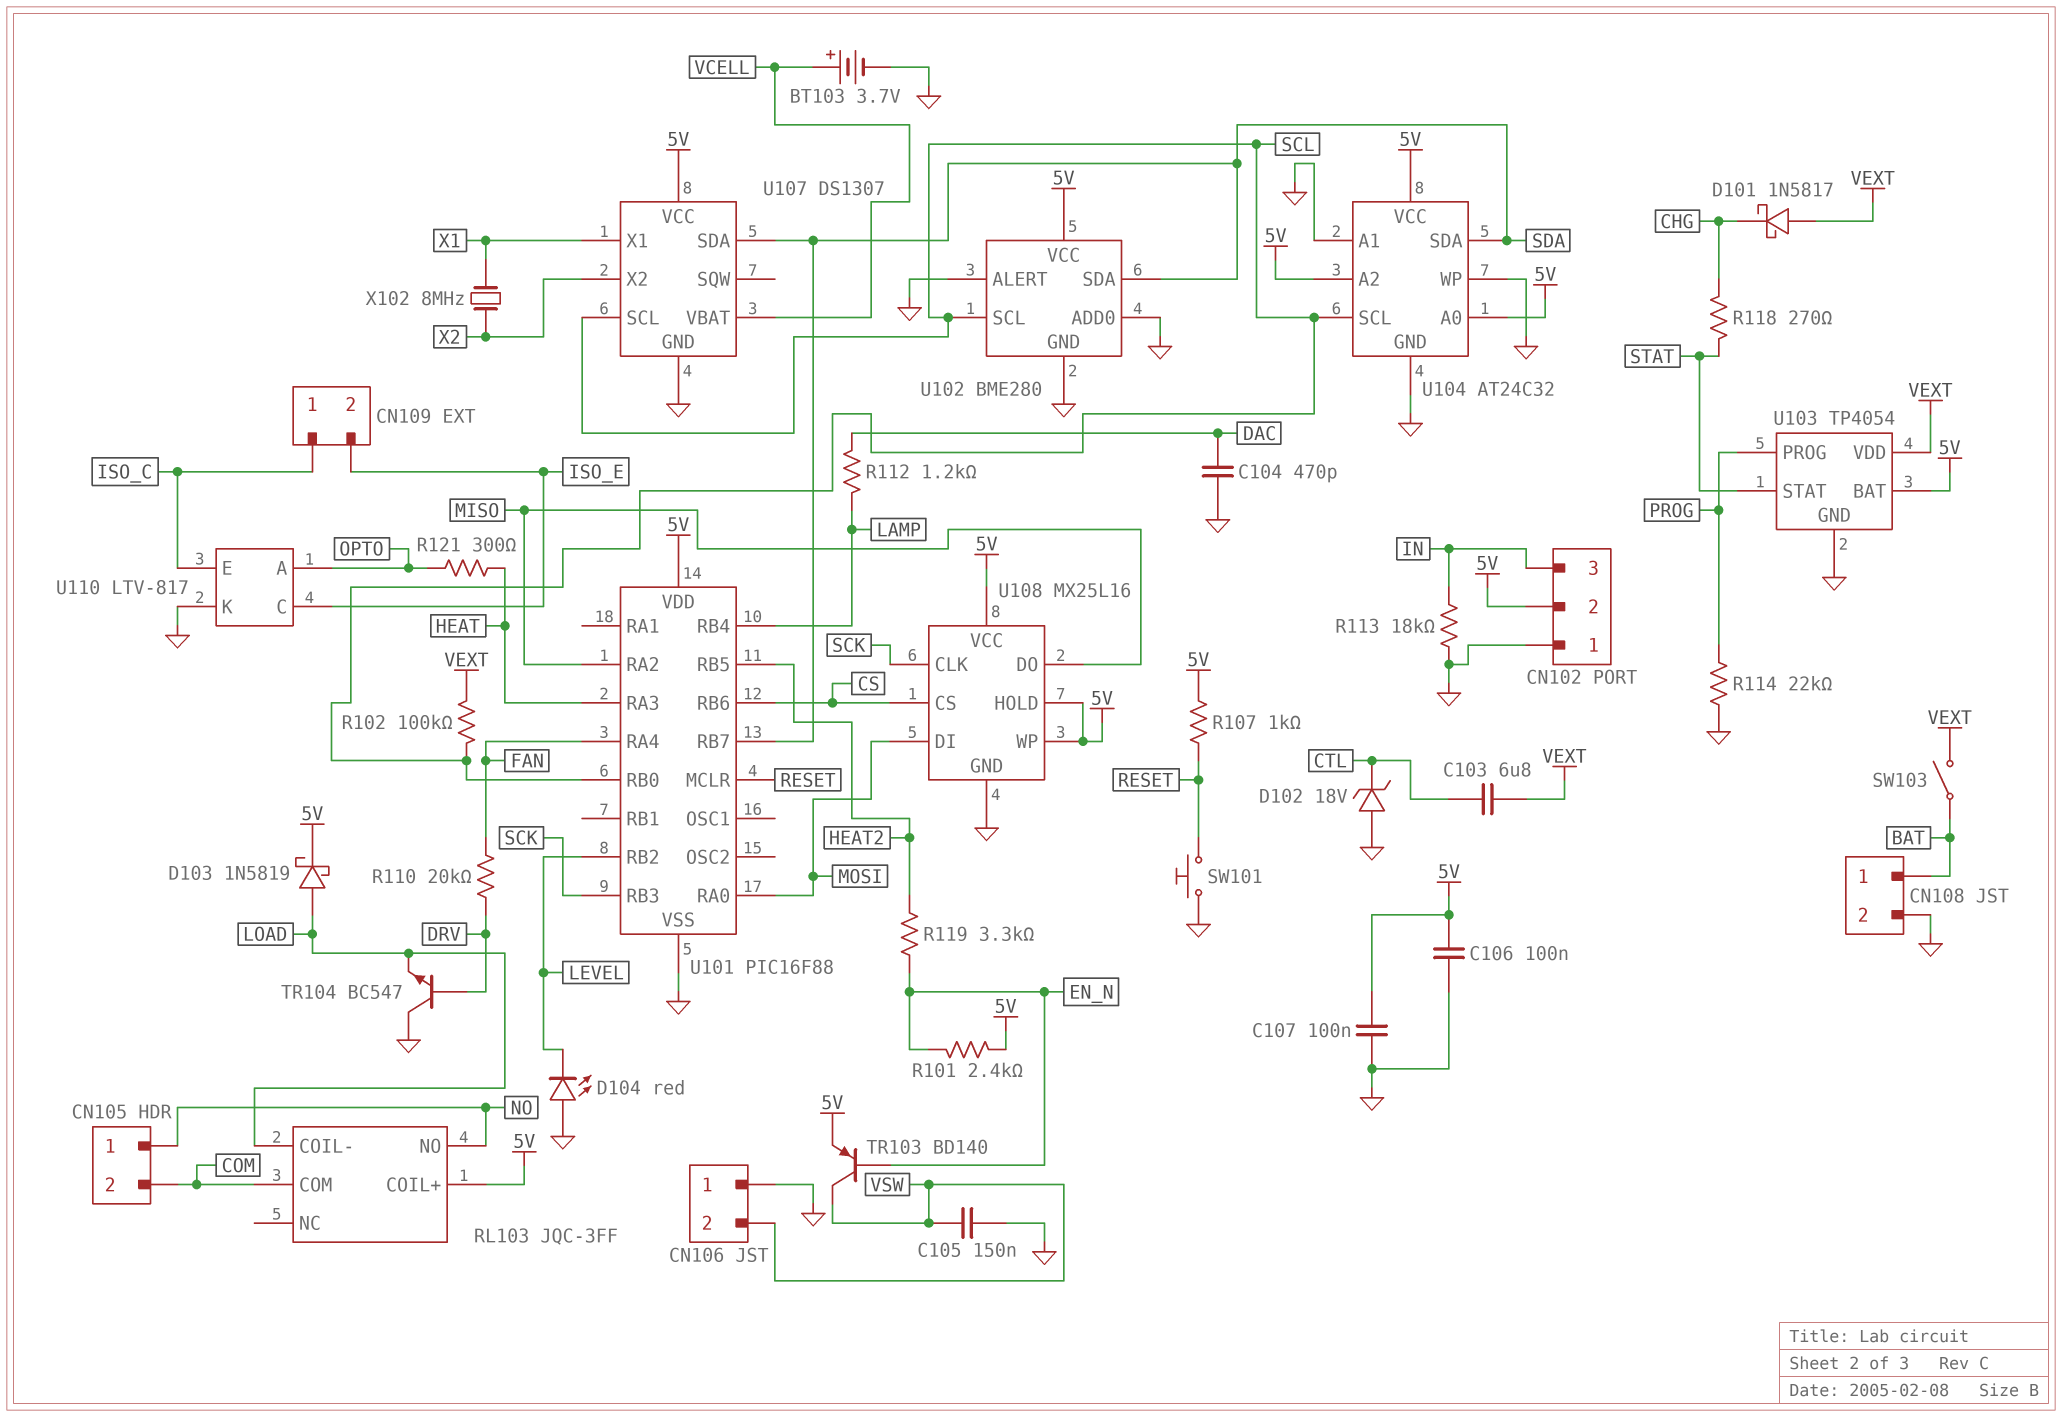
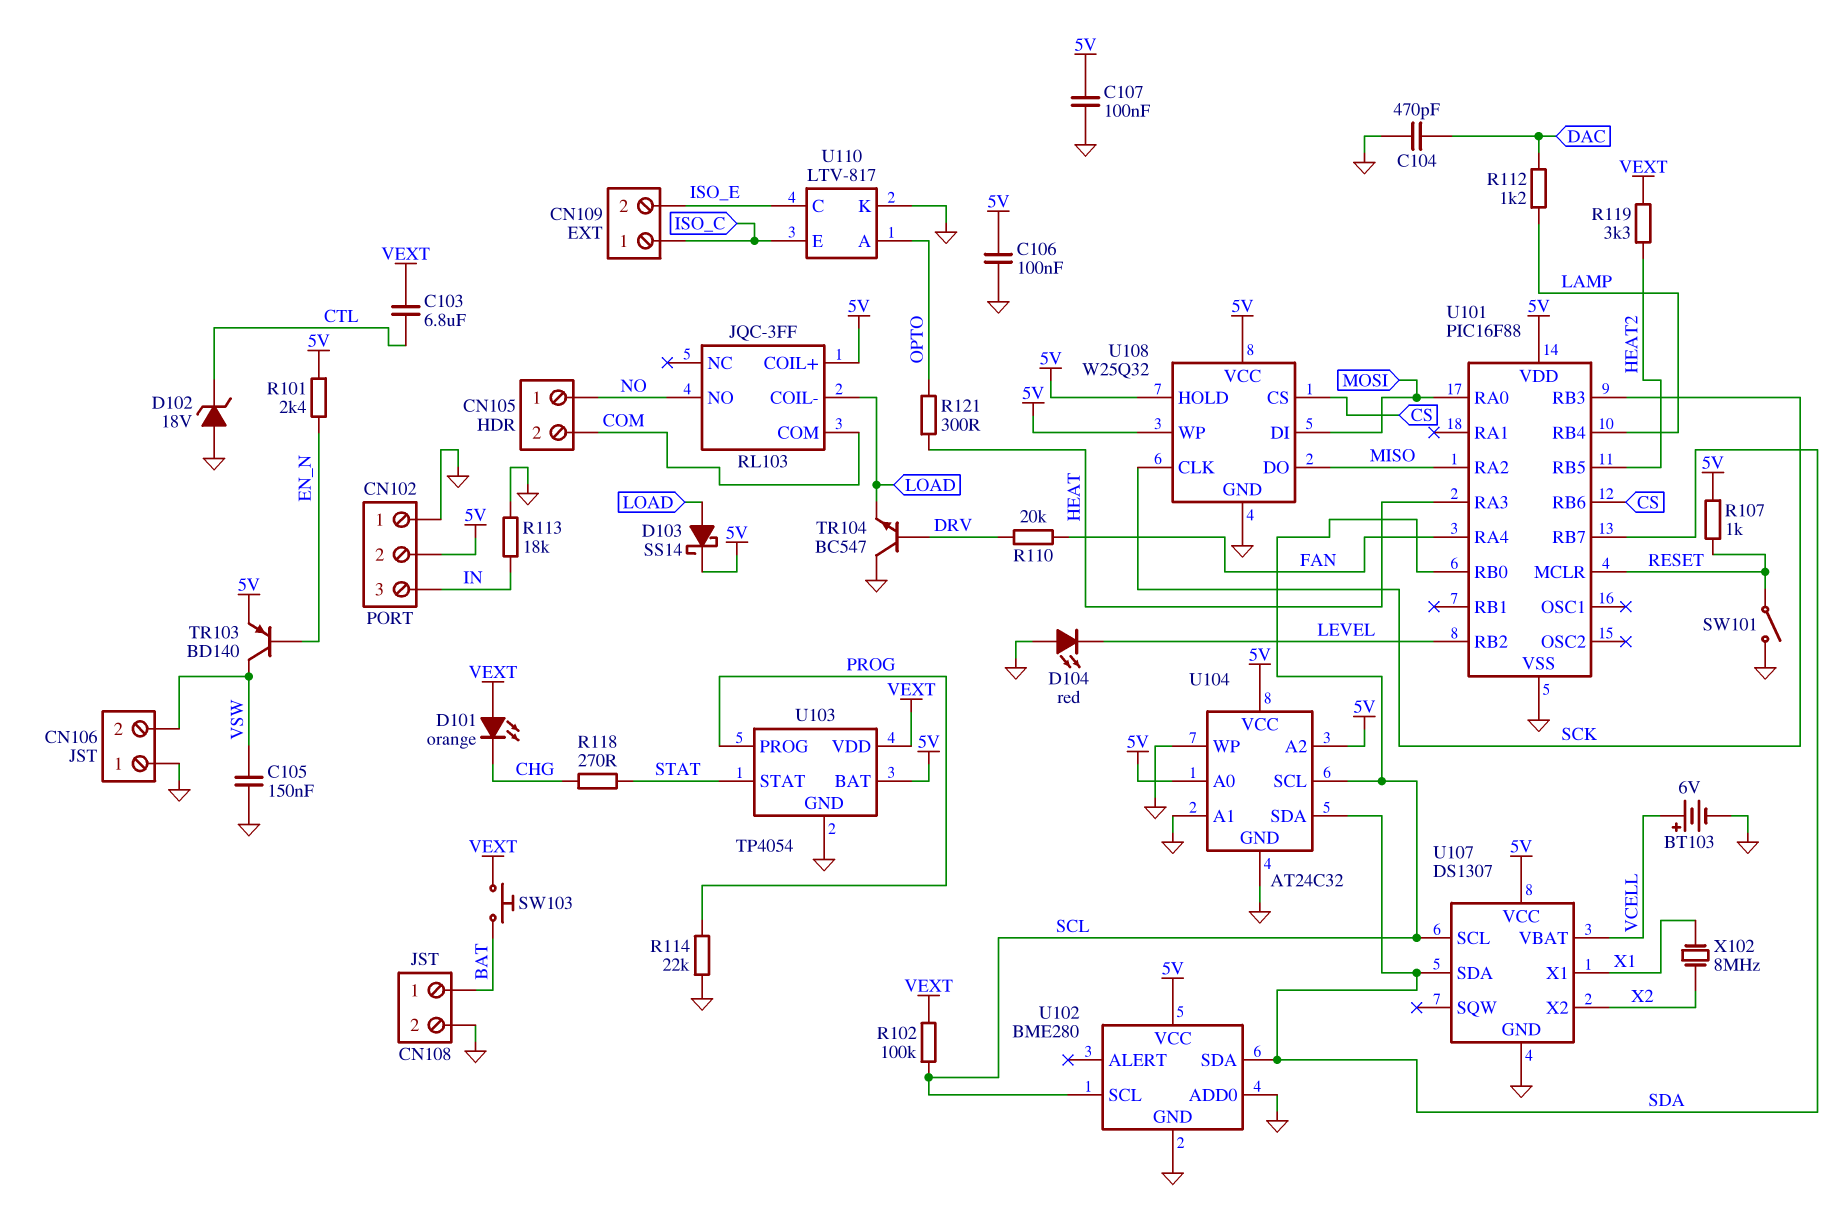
BT103: 3.7V (plus VCELL, minus GND) -> 6V (plus VCELL, minus GND)
D101: schottky 1N5817 (A VEXT, K CHG) -> LED orange (A VEXT, K CHG)
D103: schottky 1N5819 (A LOAD, K 5V) -> schottky SS14 (A LOAD, K 5V)
R119: 3.3k (EN_N, HEAT2) -> 3.3k (HEAT2, VEXT)
SW101: button (GND, RESET) -> switch (GND, RESET)
SW103: switch (BAT, VEXT) -> button (BAT, VEXT)
U102 pin ALERT: GND -> none
U108: MX25L16 -> W25Q32

